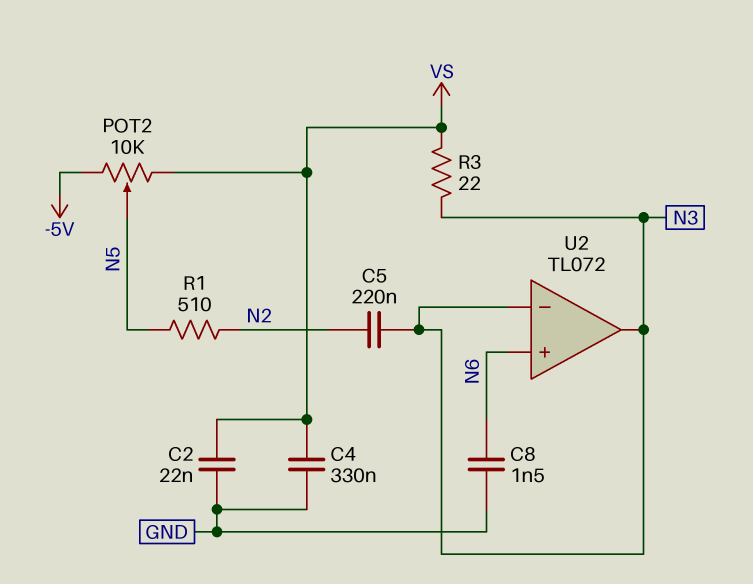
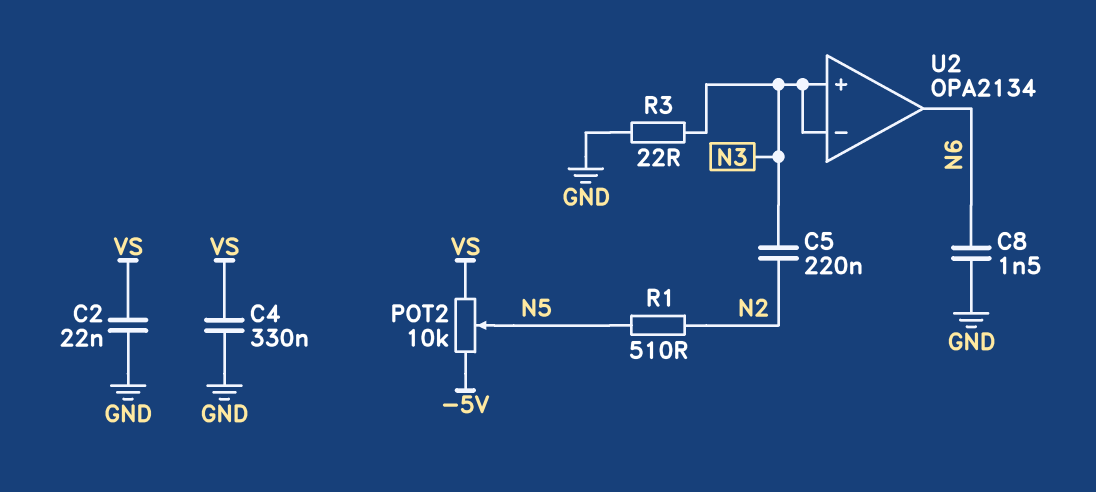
R3: 22 (N3, VS) -> 22 (GND, N3)
U2: TL072 -> OPA2134
U2 pin in+: N6 -> N3
U2 pin out: N3 -> N6

